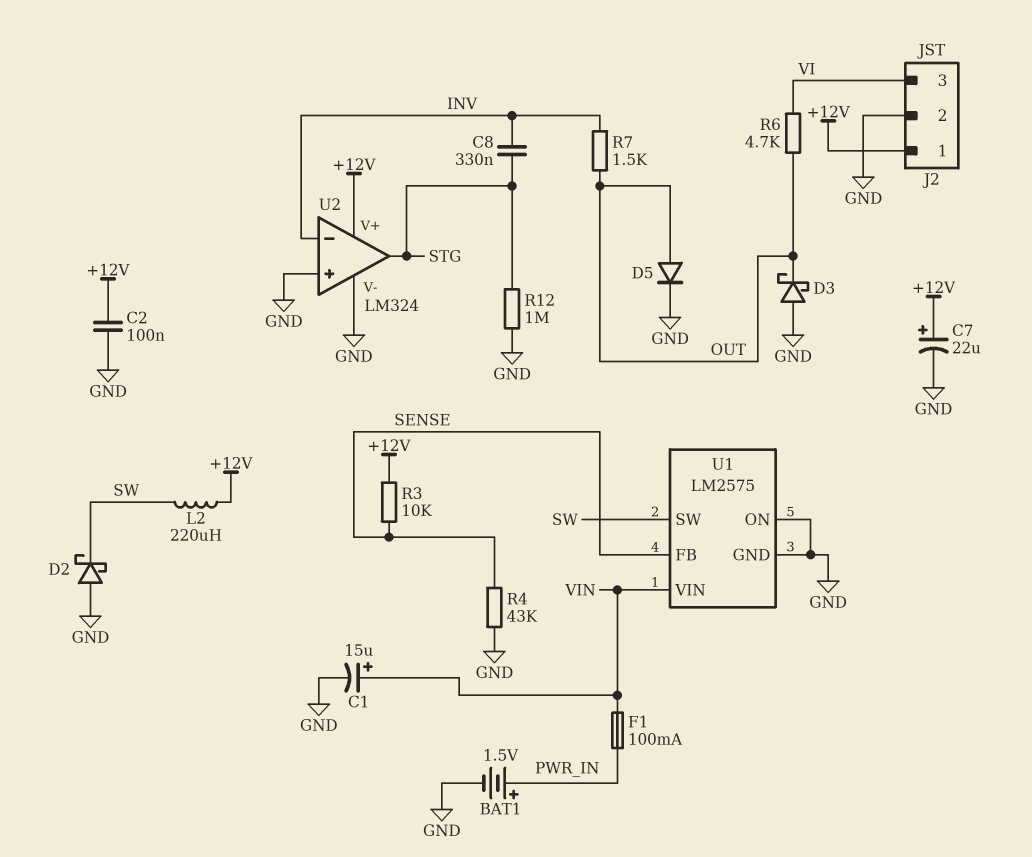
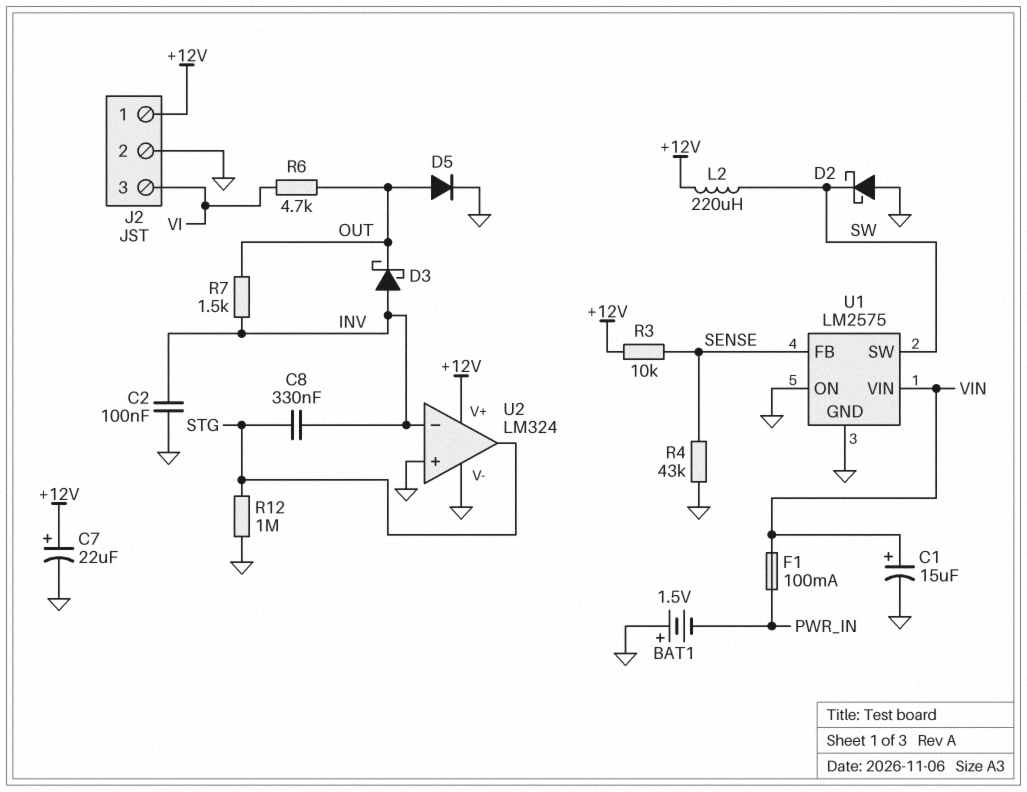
BAT1: 1.5V (plus PWR_IN, minus GND) -> 1.5V (plus GND, minus PWR_IN)
C2: 100nF (+12V, GND) -> 100nF (GND, INV)
D3: schottky (A GND, K OUT) -> schottky (A INV, K OUT)

